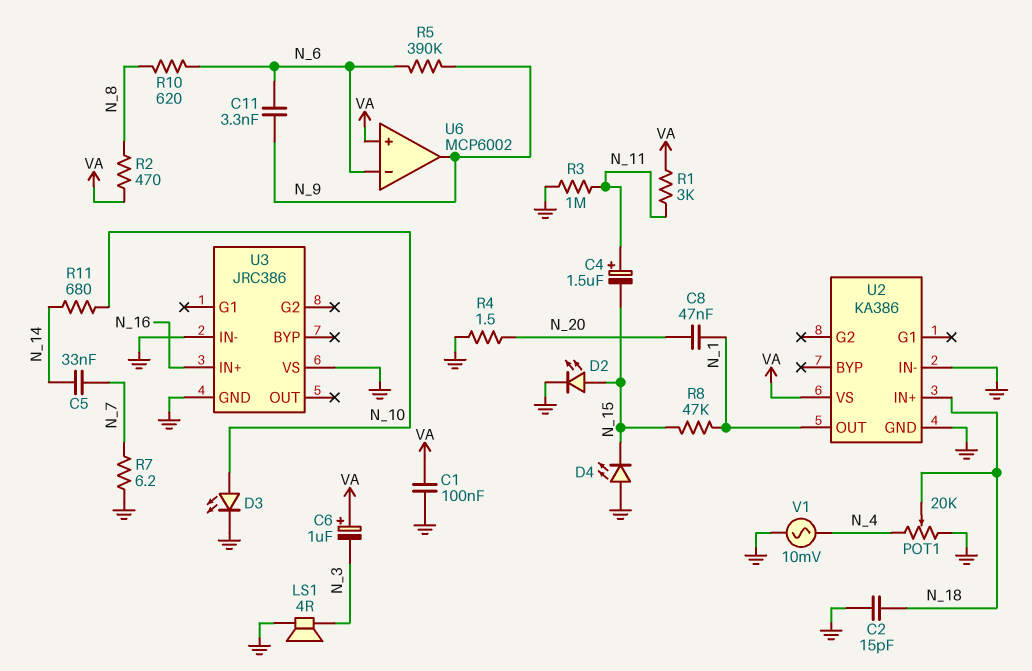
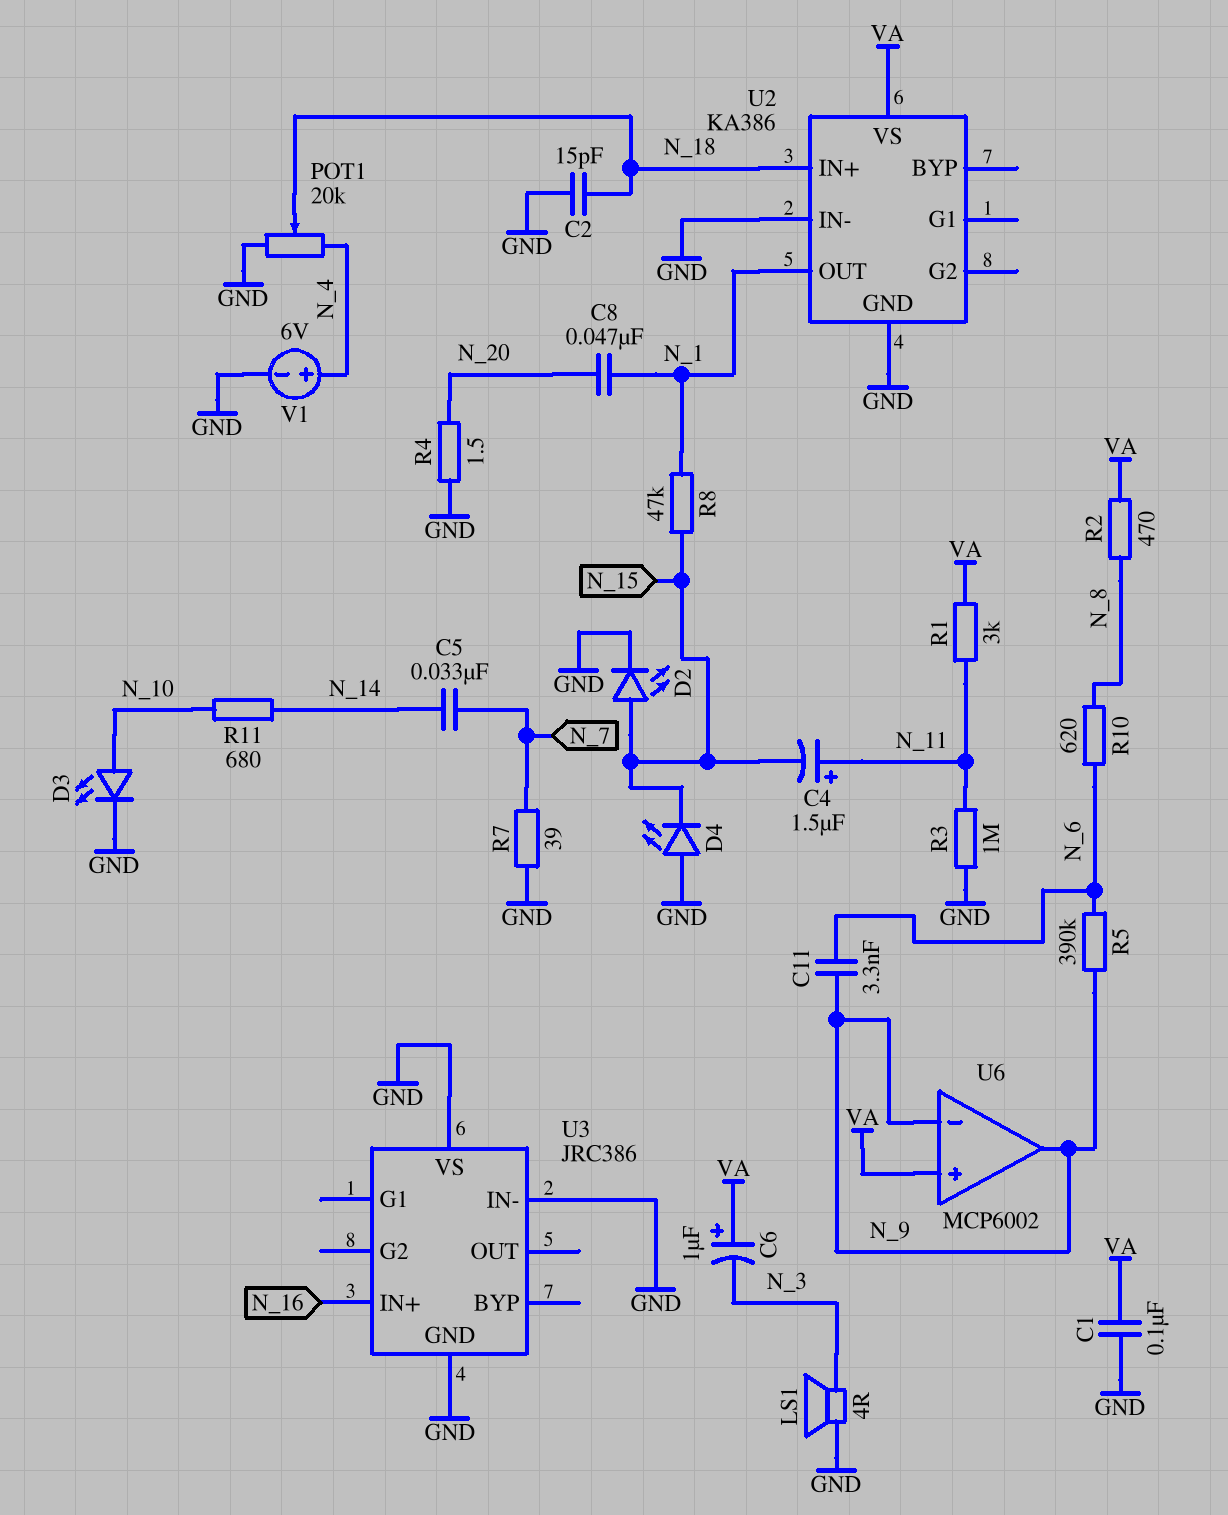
R7: 6.2 (GND, N_7) -> 39 (GND, N_7)
U6 pin in-: N_6 -> N_9
V1: AC 10mV (GND, N_4) -> 6V (plus N_4, minus GND)

